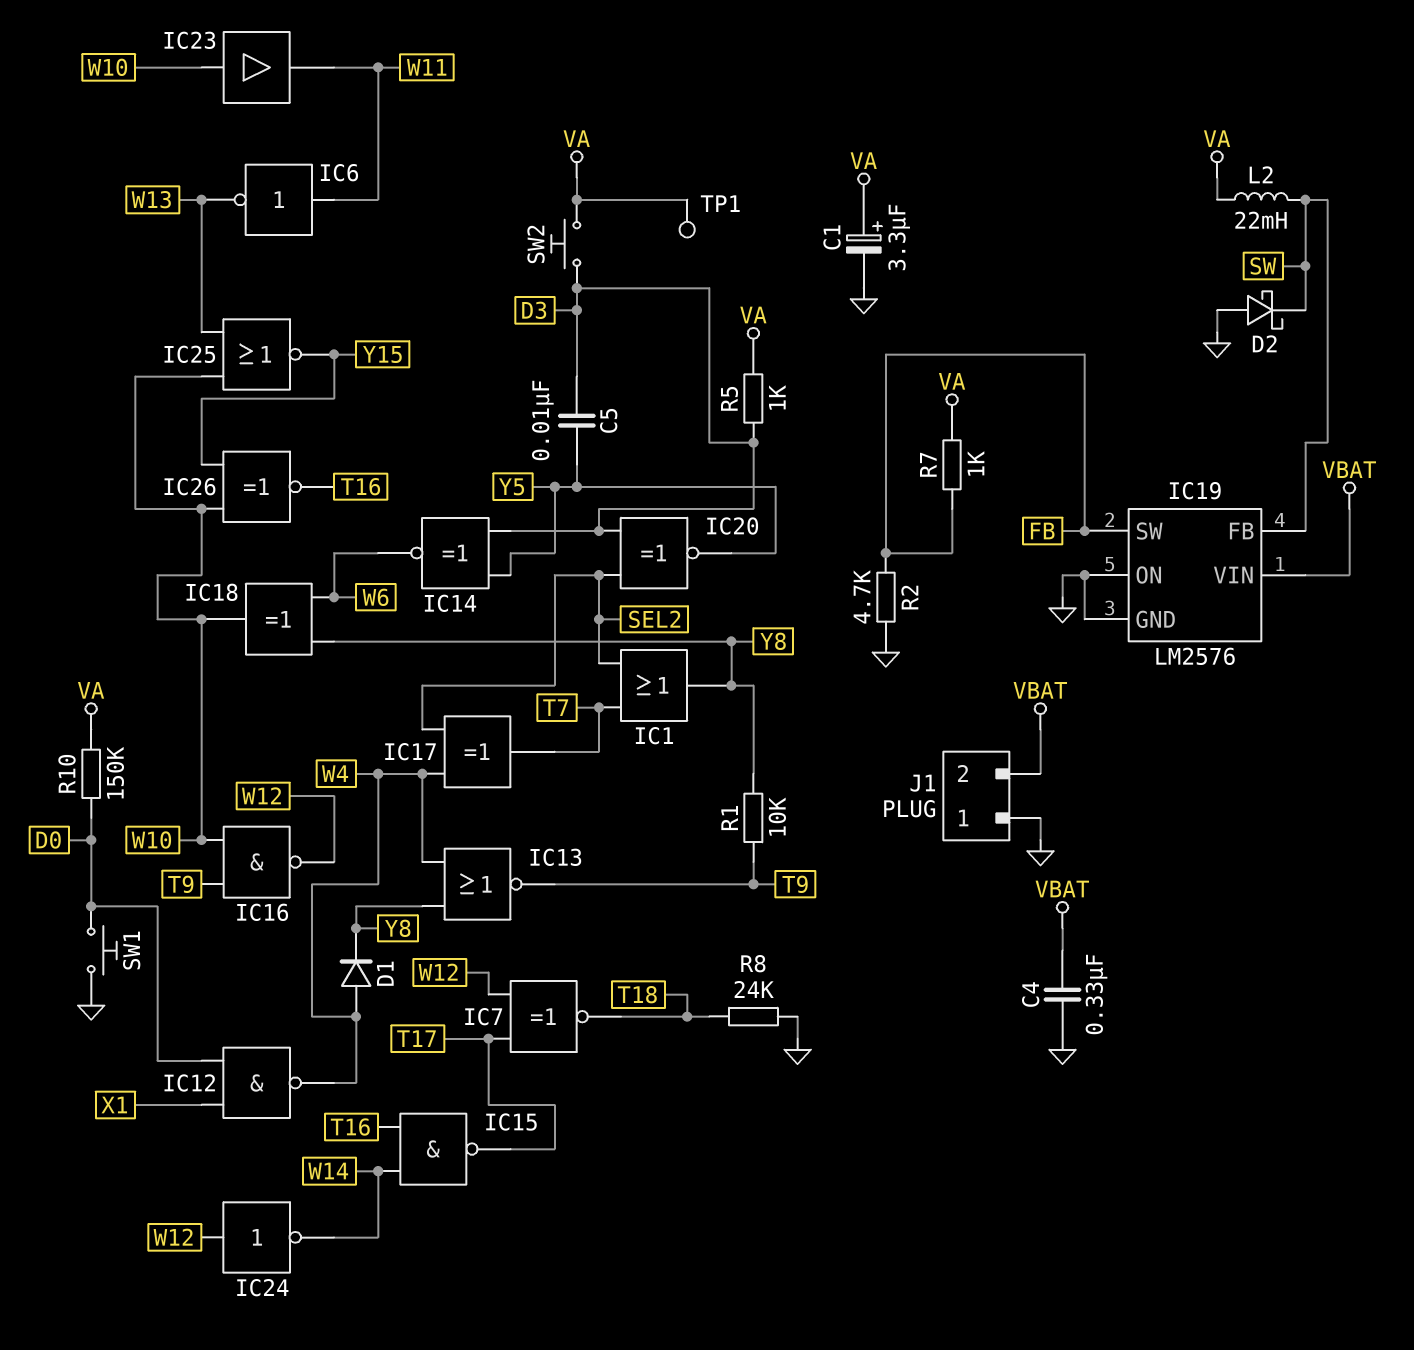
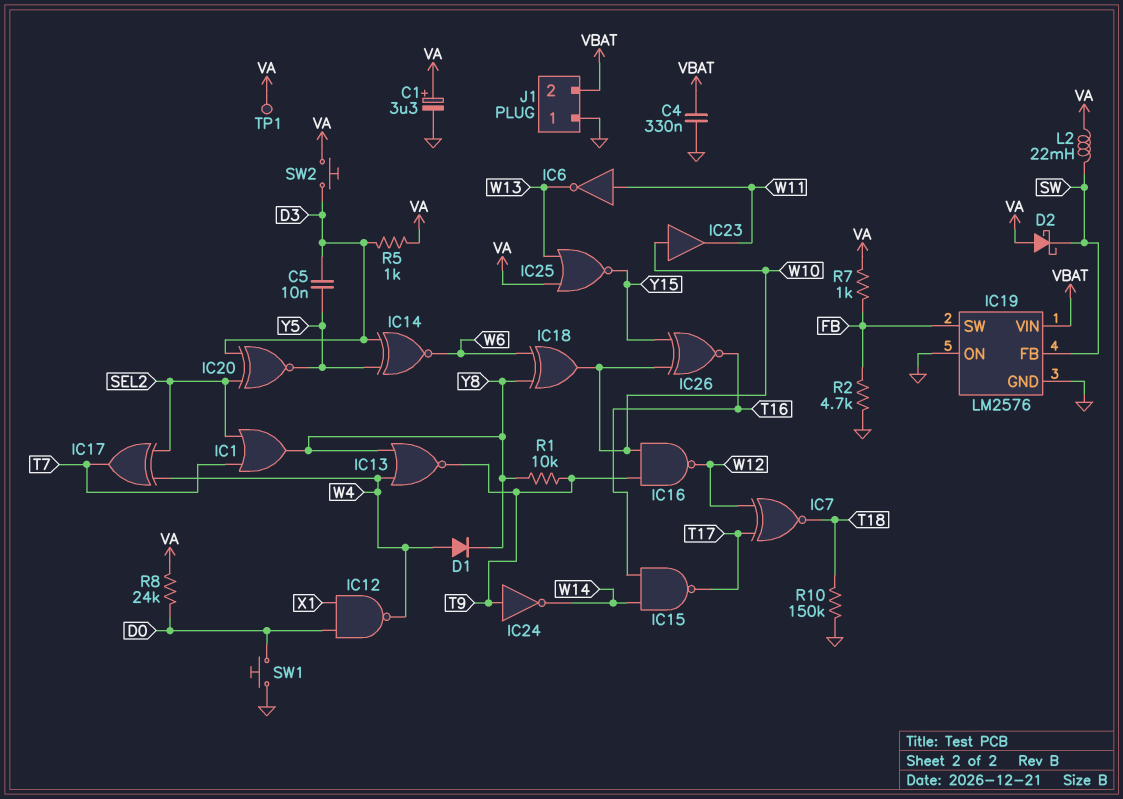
D2: schottky (A GND, K SW) -> schottky (A VA, K SW)
IC24: NOT (in W12, out W14) -> NOT (in T9, out W14)
IC25: NOR (in W10, in W13, out Y15) -> NOR (in VA, in W13, out Y15)
R8: 24k (GND, T18) -> 24k (D0, VA)
R10: 150k (D0, VA) -> 150k (GND, T18)

